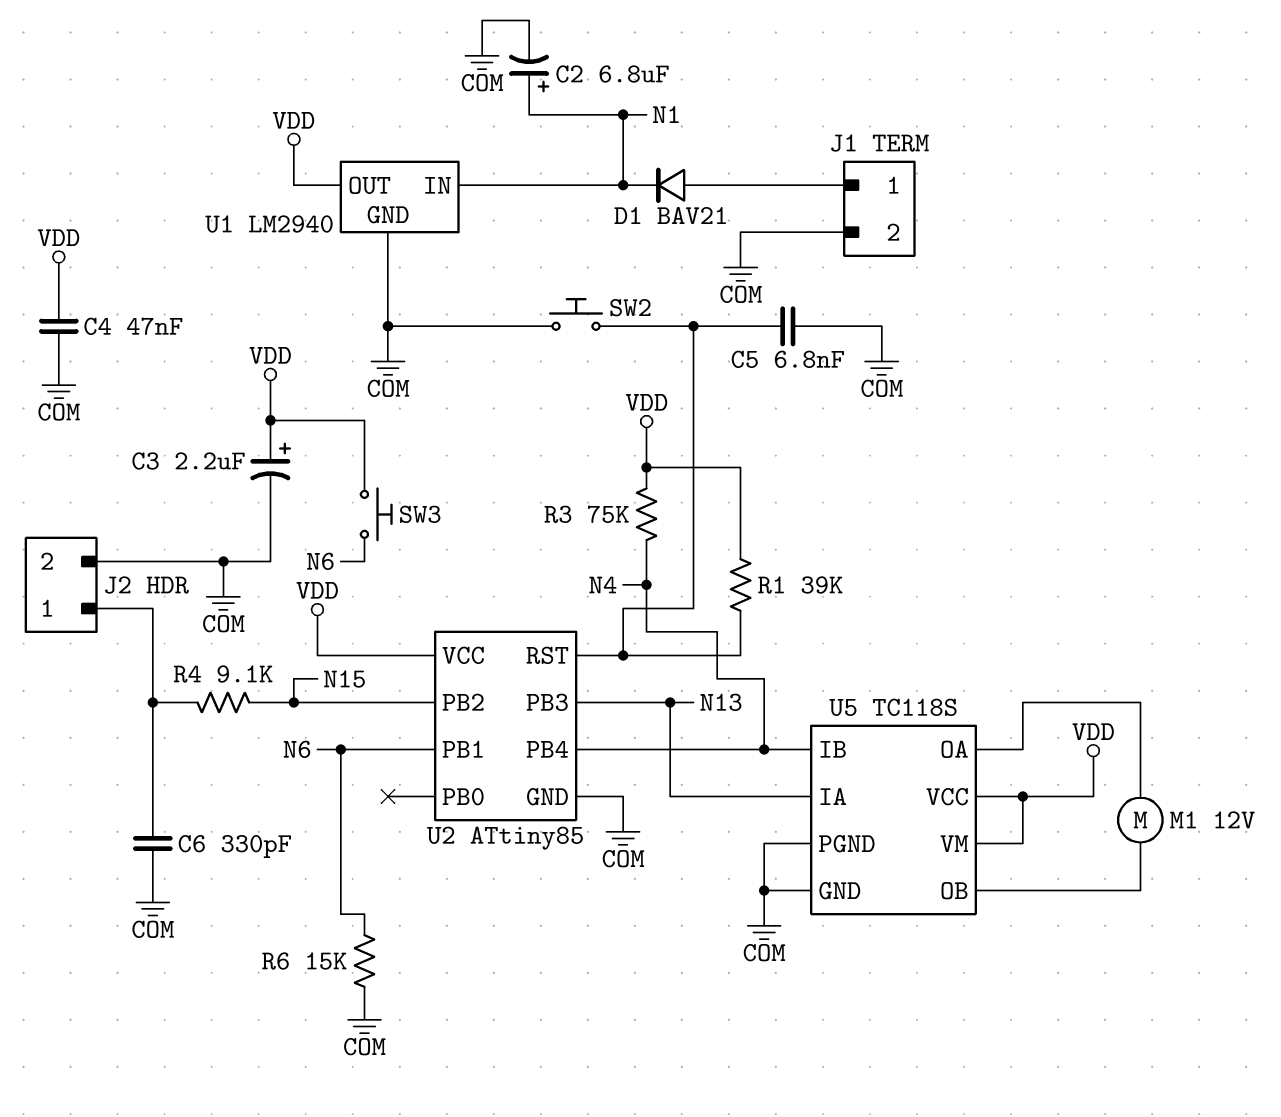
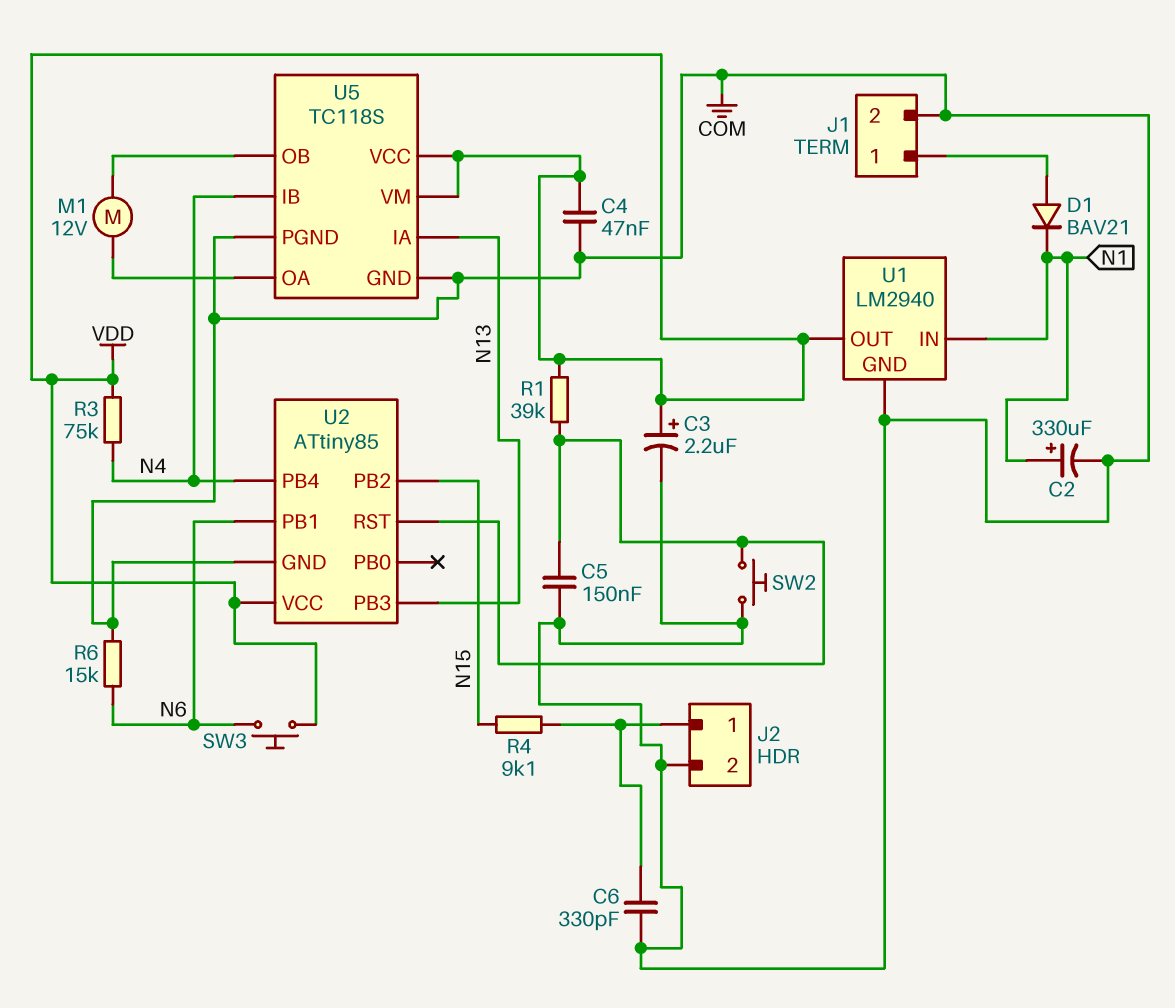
C2: 6.8uF (plus N1, minus COM) -> 330uF (plus N1, minus COM)
C5: 6.8nF (COM, U2/RST) -> 150nF (COM, U2/RST)

